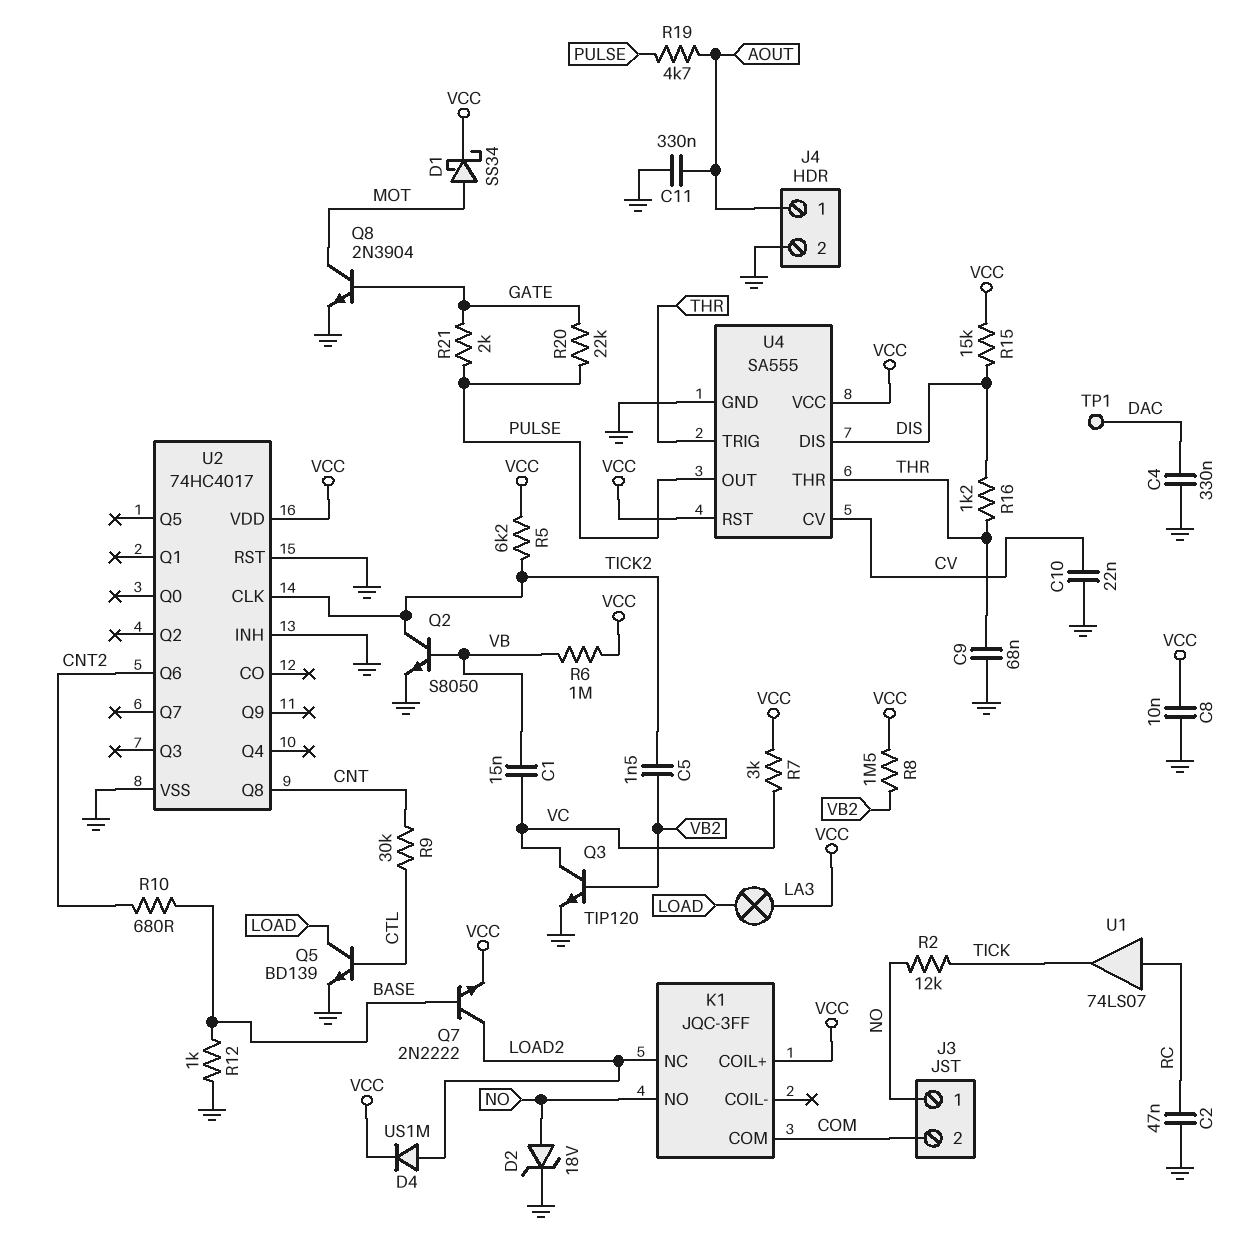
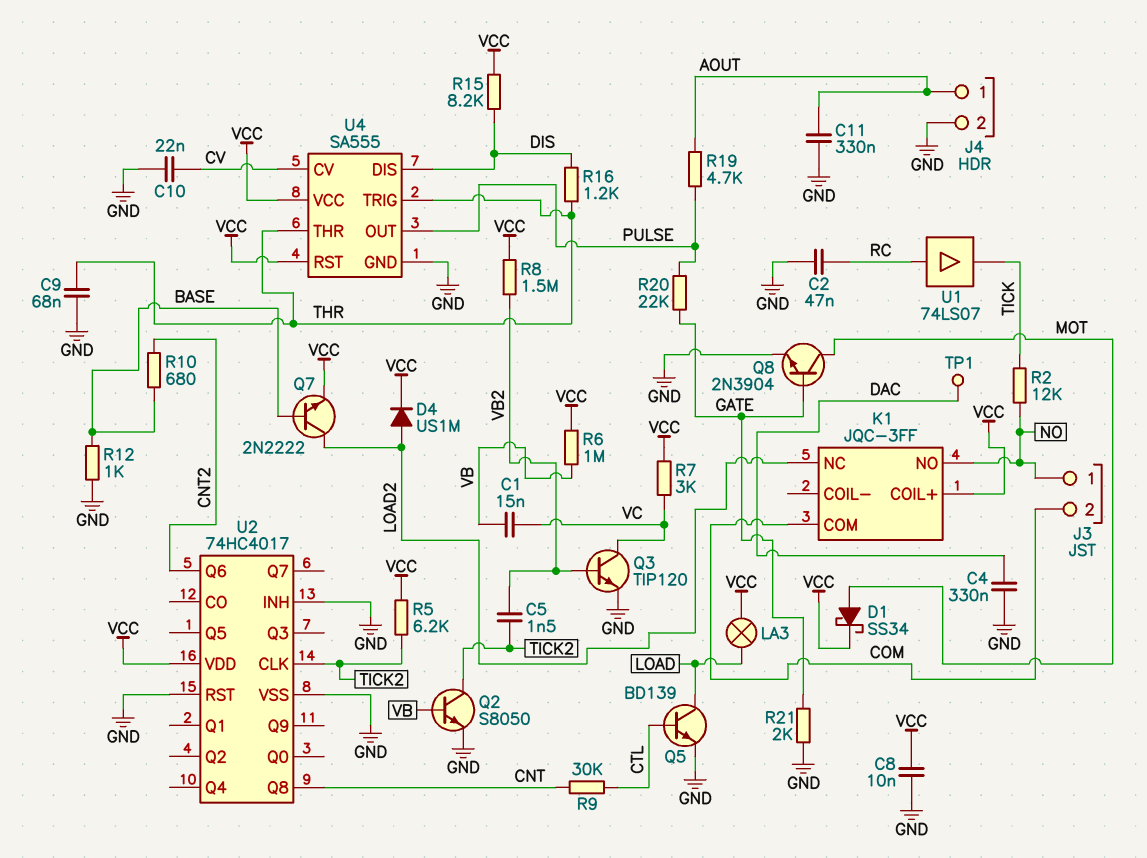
D2: zener 18V (A NO, K GND) -> none
R15: 15k (DIS, VCC) -> 8.2k (DIS, VCC)
R21: 2k (GATE, PULSE) -> 2k (GATE, GND)

